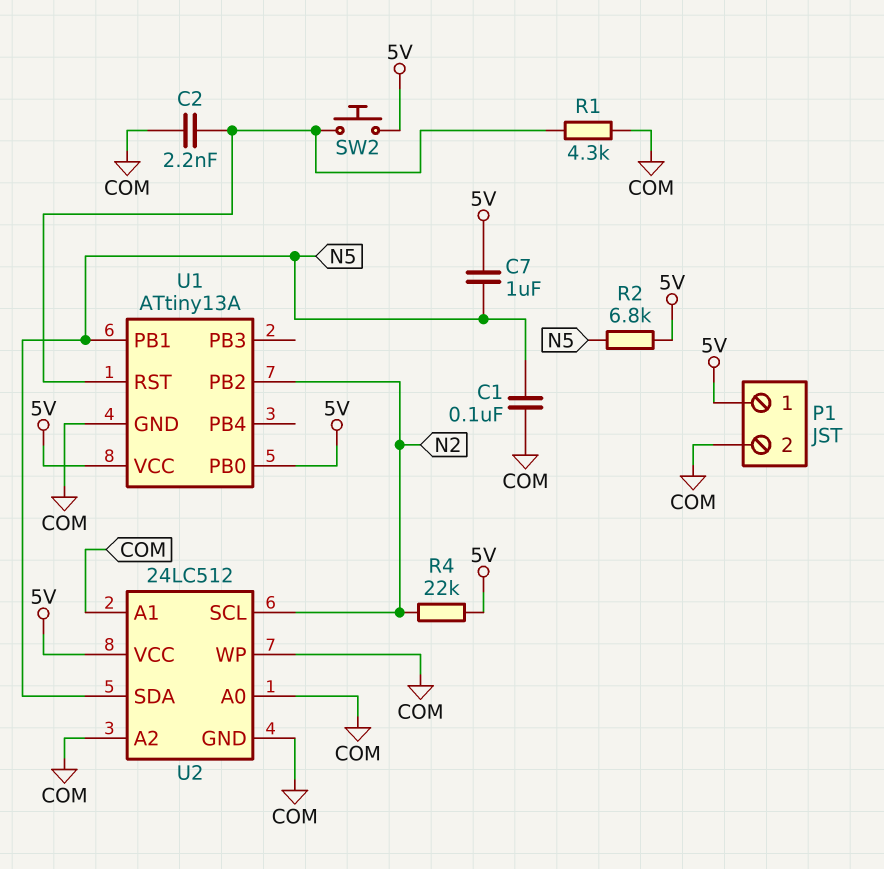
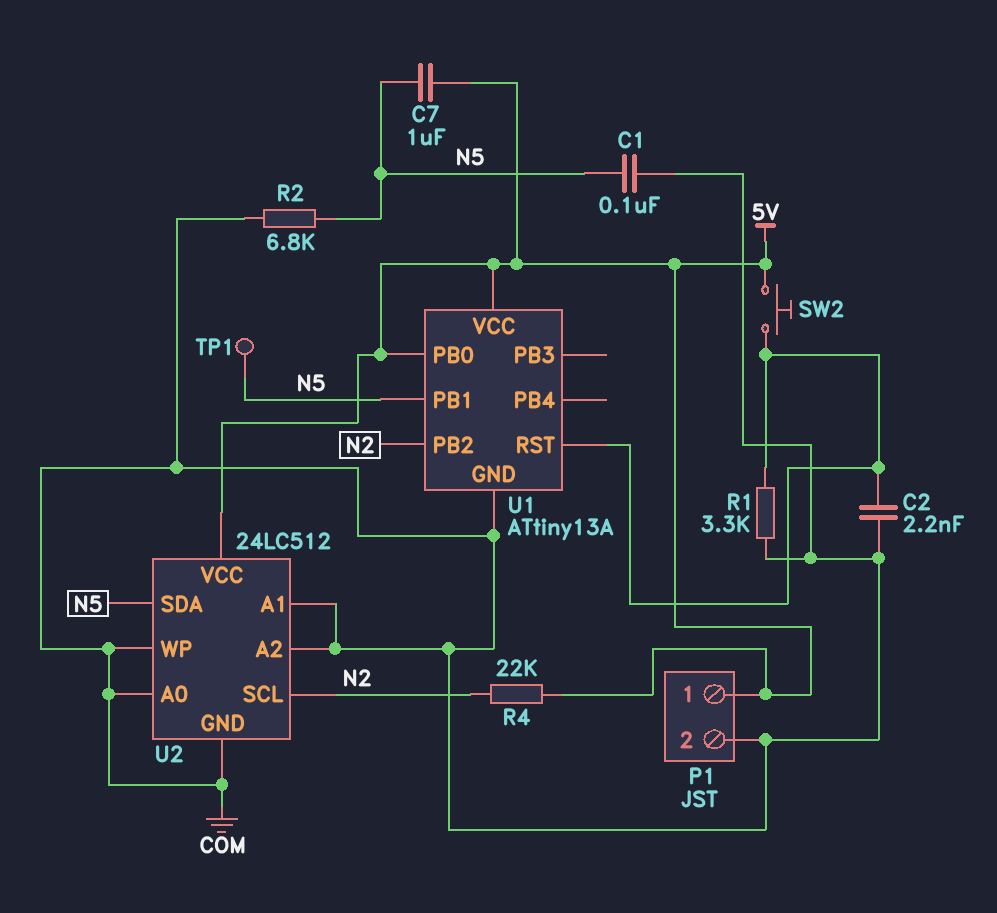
R1: 4.3k (COM, U1/RST) -> 3.3k (COM, U1/RST)
R2: 6.8k (5V, N5) -> 6.8k (COM, N5)
TP1: none -> test point (N5)

